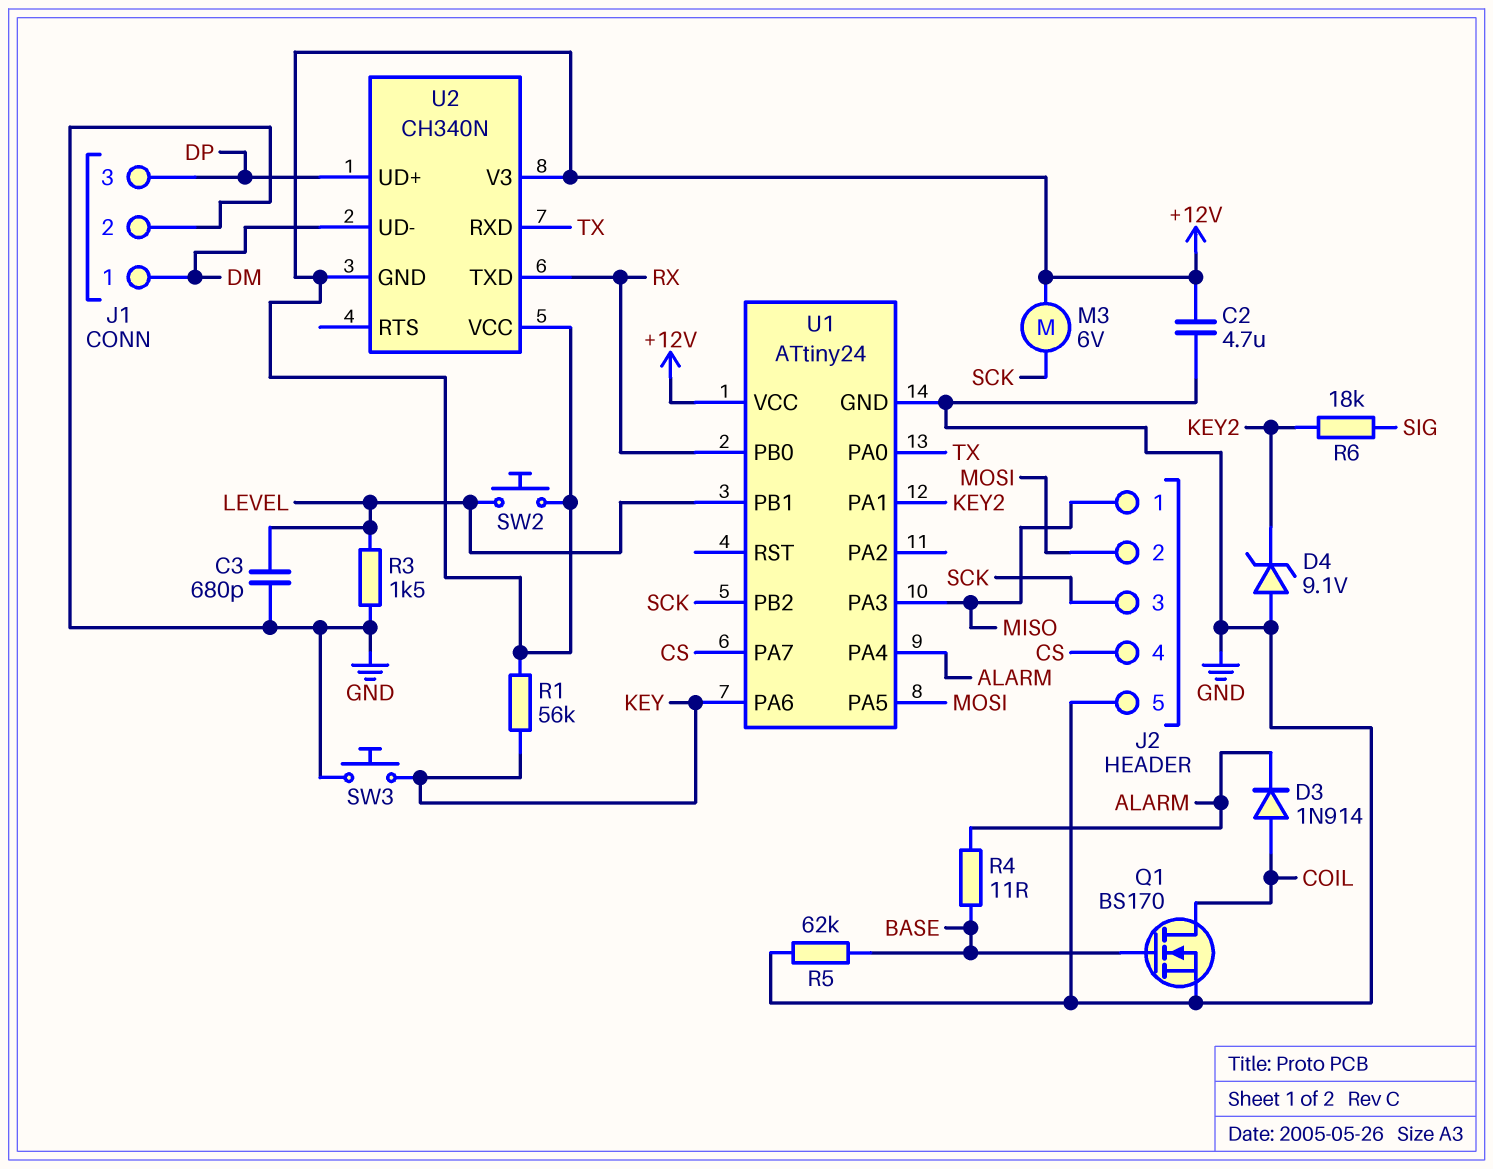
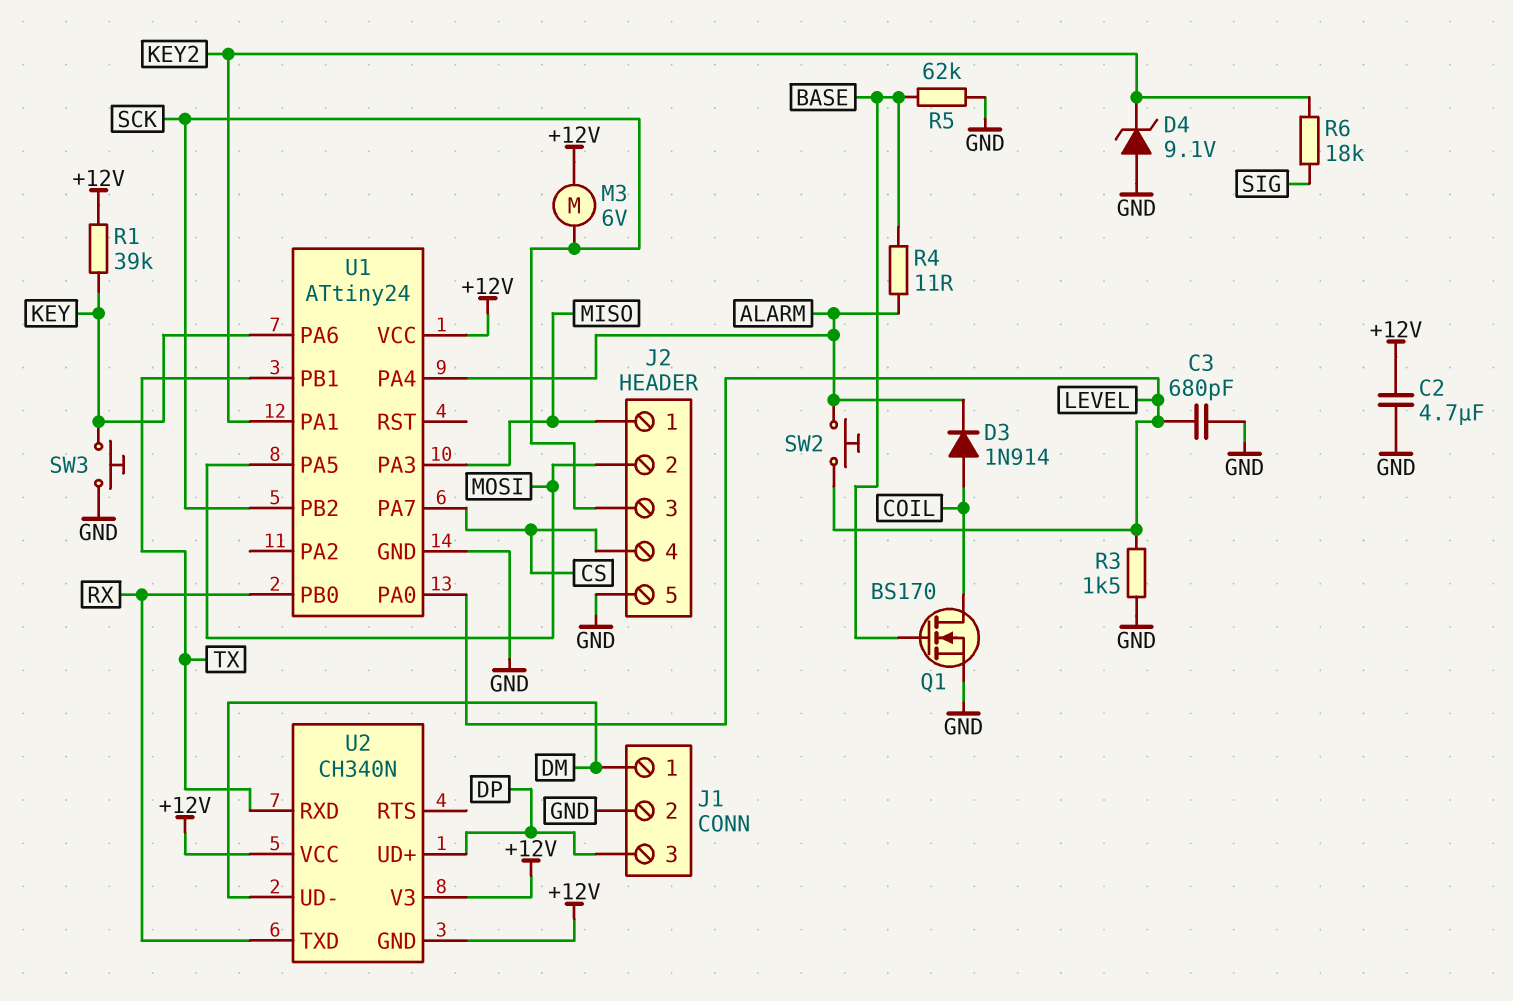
R1: 56k (+12V, KEY) -> 39k (+12V, KEY)
SW2: button (+12V, LEVEL) -> button (ALARM, LEVEL)
U1 pin PA0: TX -> LEVEL
U1 pin PB1: LEVEL -> TX

